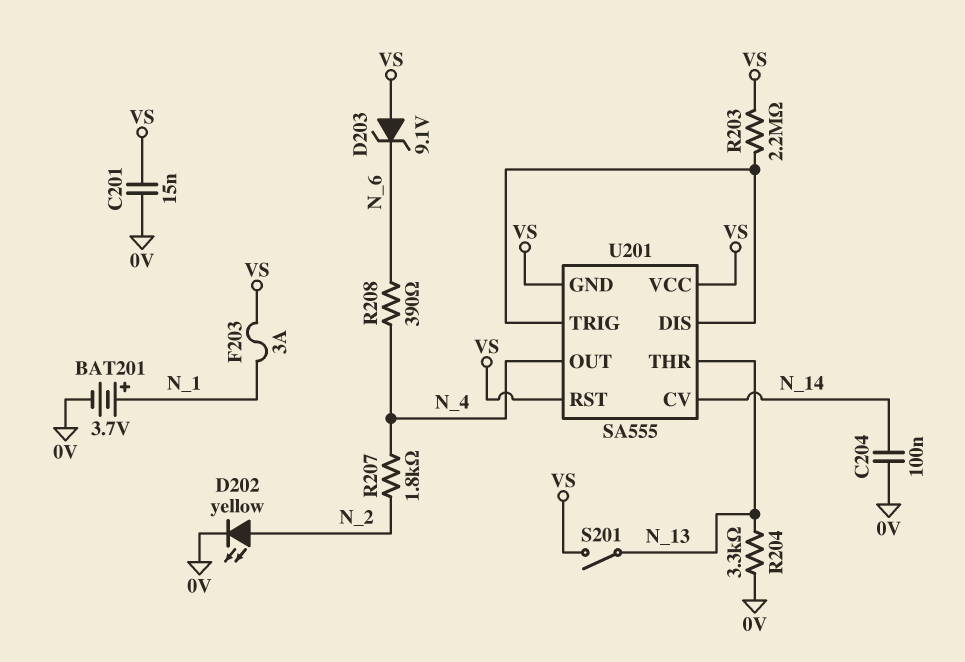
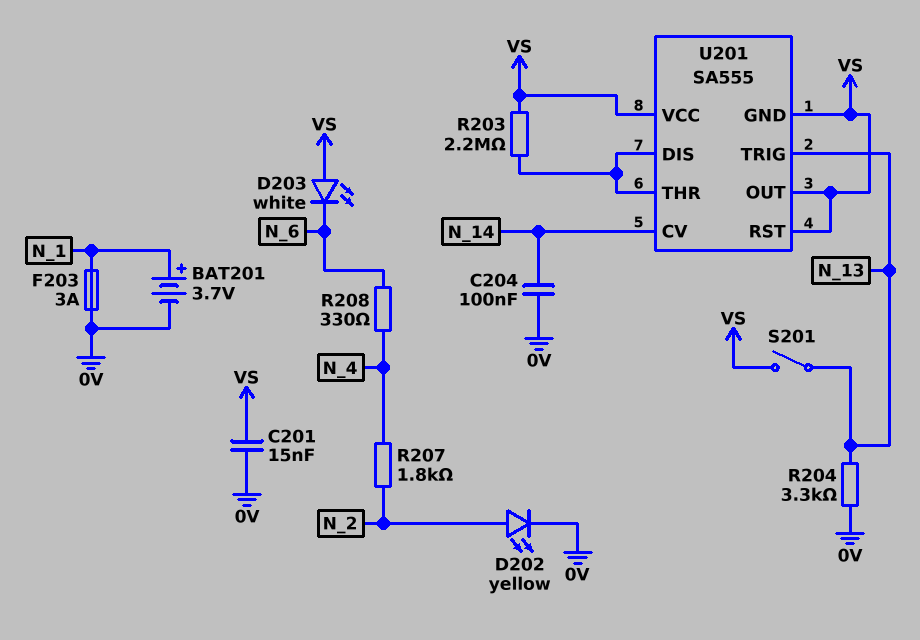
D203: zener 9.1V (A VS, K N_6) -> LED white (A VS, K N_6)
F203: 3A (N_1, VS) -> 3A (0V, N_1)
R208: 390 (N_4, N_6) -> 330 (N_4, N_6)
U201 pin OUT: N_4 -> VS
U201 pin THR: N_13 -> U201/DIS
U201 pin TRIG: U201/DIS -> N_13

